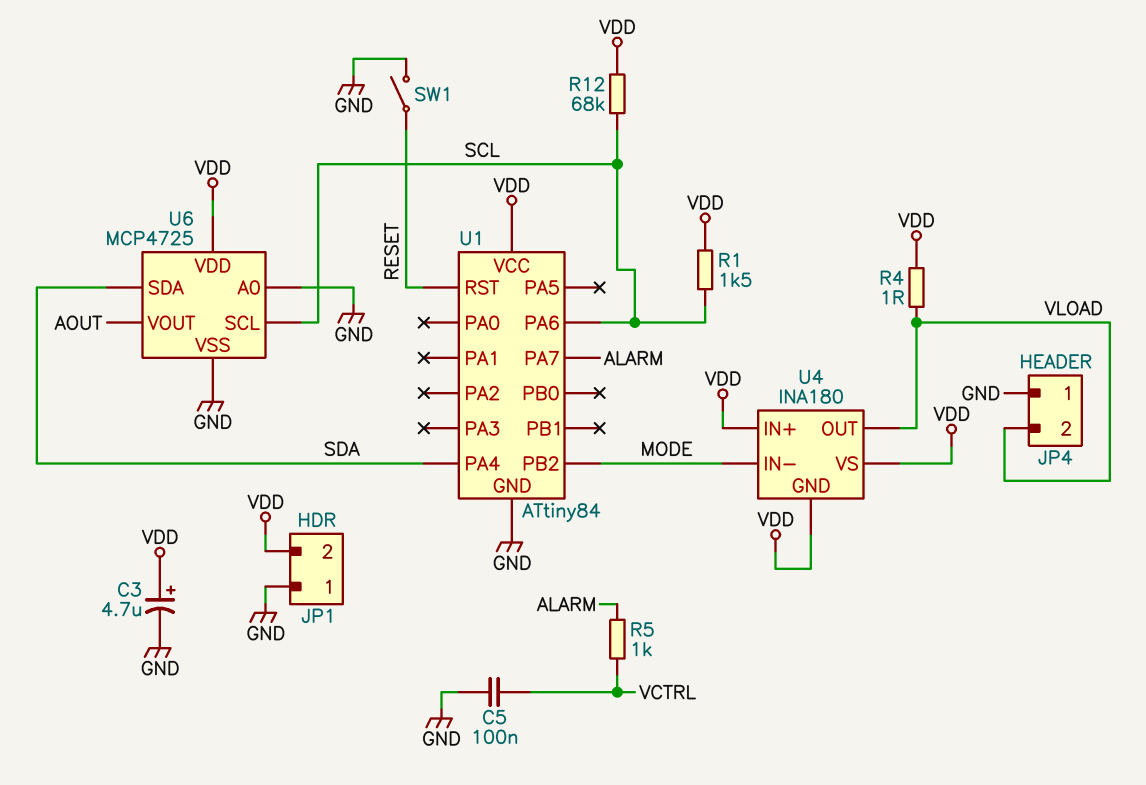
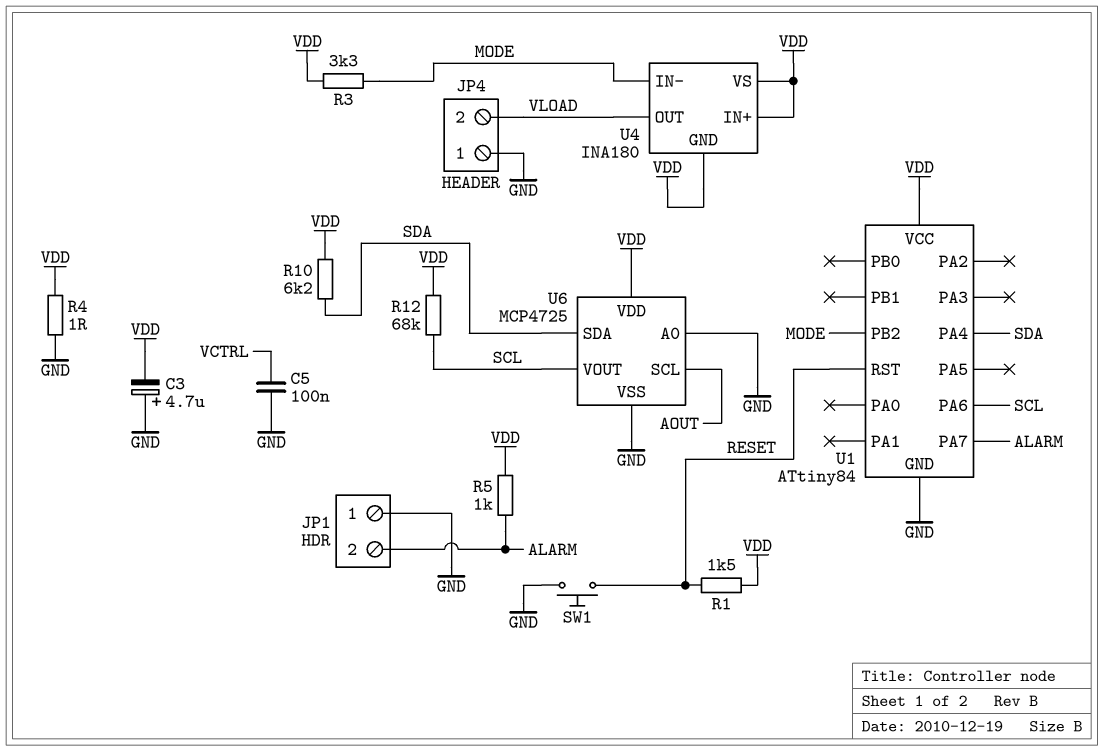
C3: 4.7uF (plus VDD, minus GND) -> 4.7uF (plus GND, minus VDD)
JP1 pin 2: VDD -> ALARM
R1: 1.5k (SCL, VDD) -> 1.5k (RESET, VDD)
R3: none -> 3.3k (MODE, VDD)
R4: 1 (VDD, VLOAD) -> 1 (GND, VDD)
R5: 1k (ALARM, VCTRL) -> 1k (ALARM, VDD)
R10: none -> 6.2k (SDA, VDD)
SW1: switch (GND, RESET) -> button (GND, RESET)
U6 pin SCL: SCL -> AOUT
U6 pin VOUT: AOUT -> SCL

